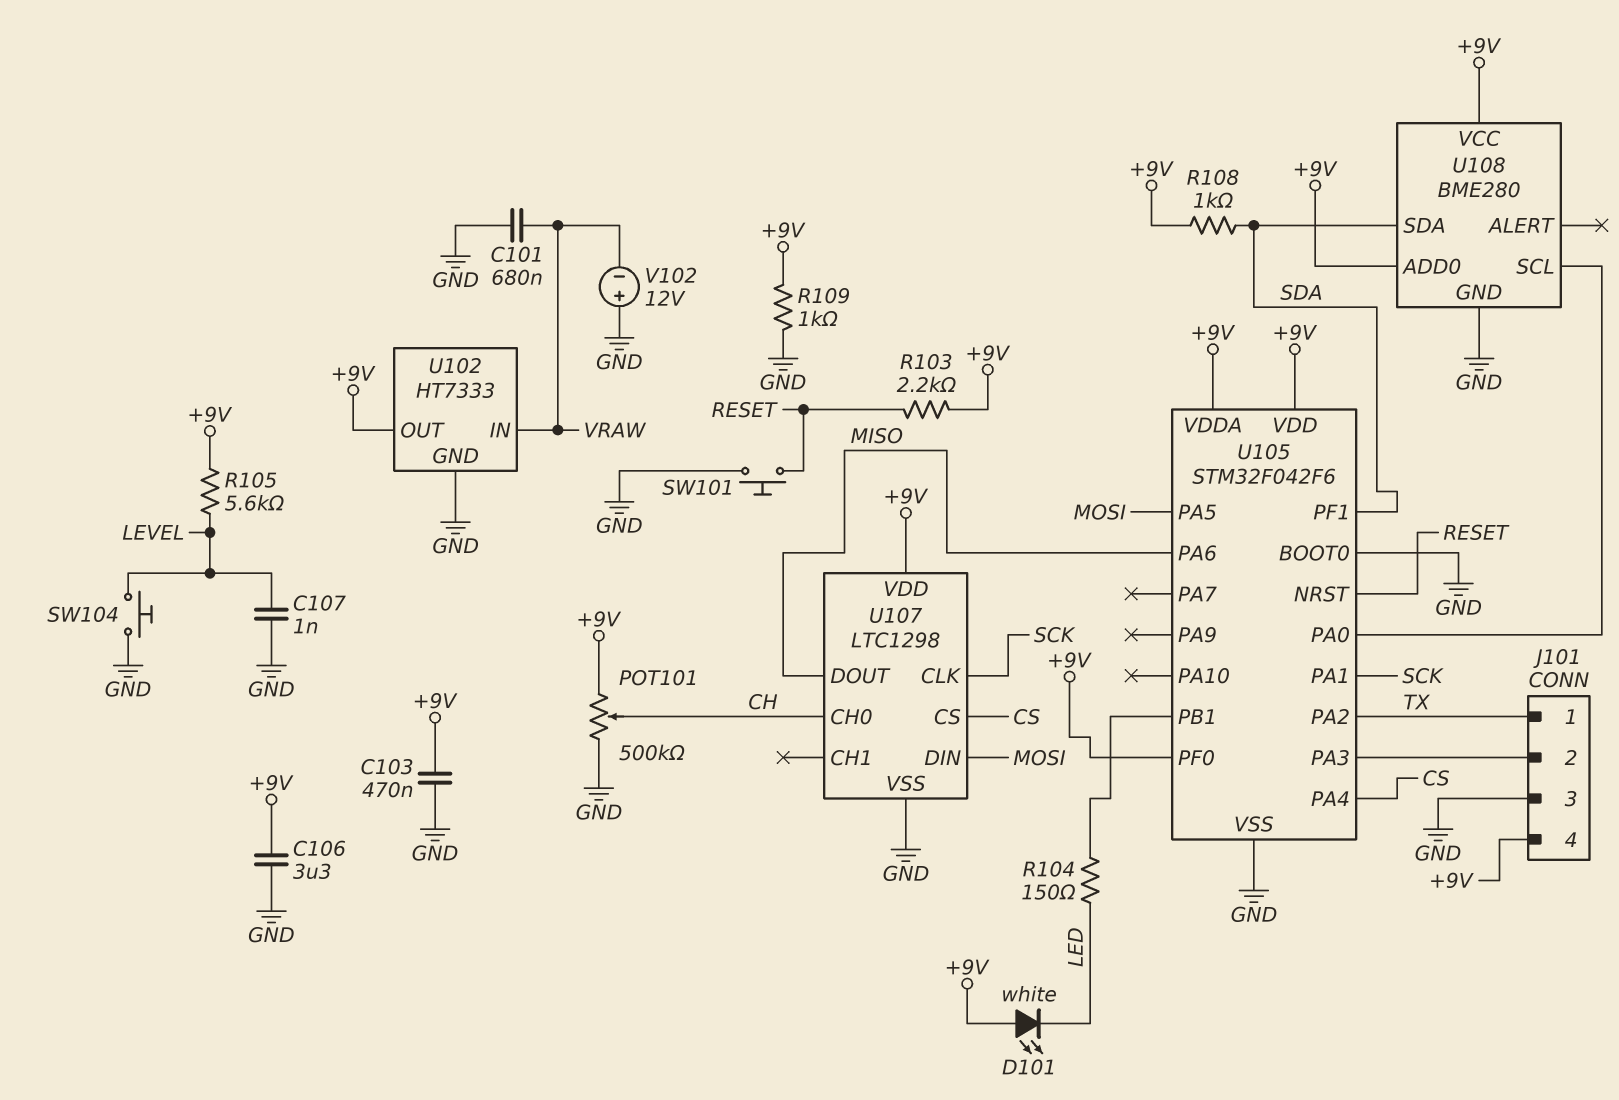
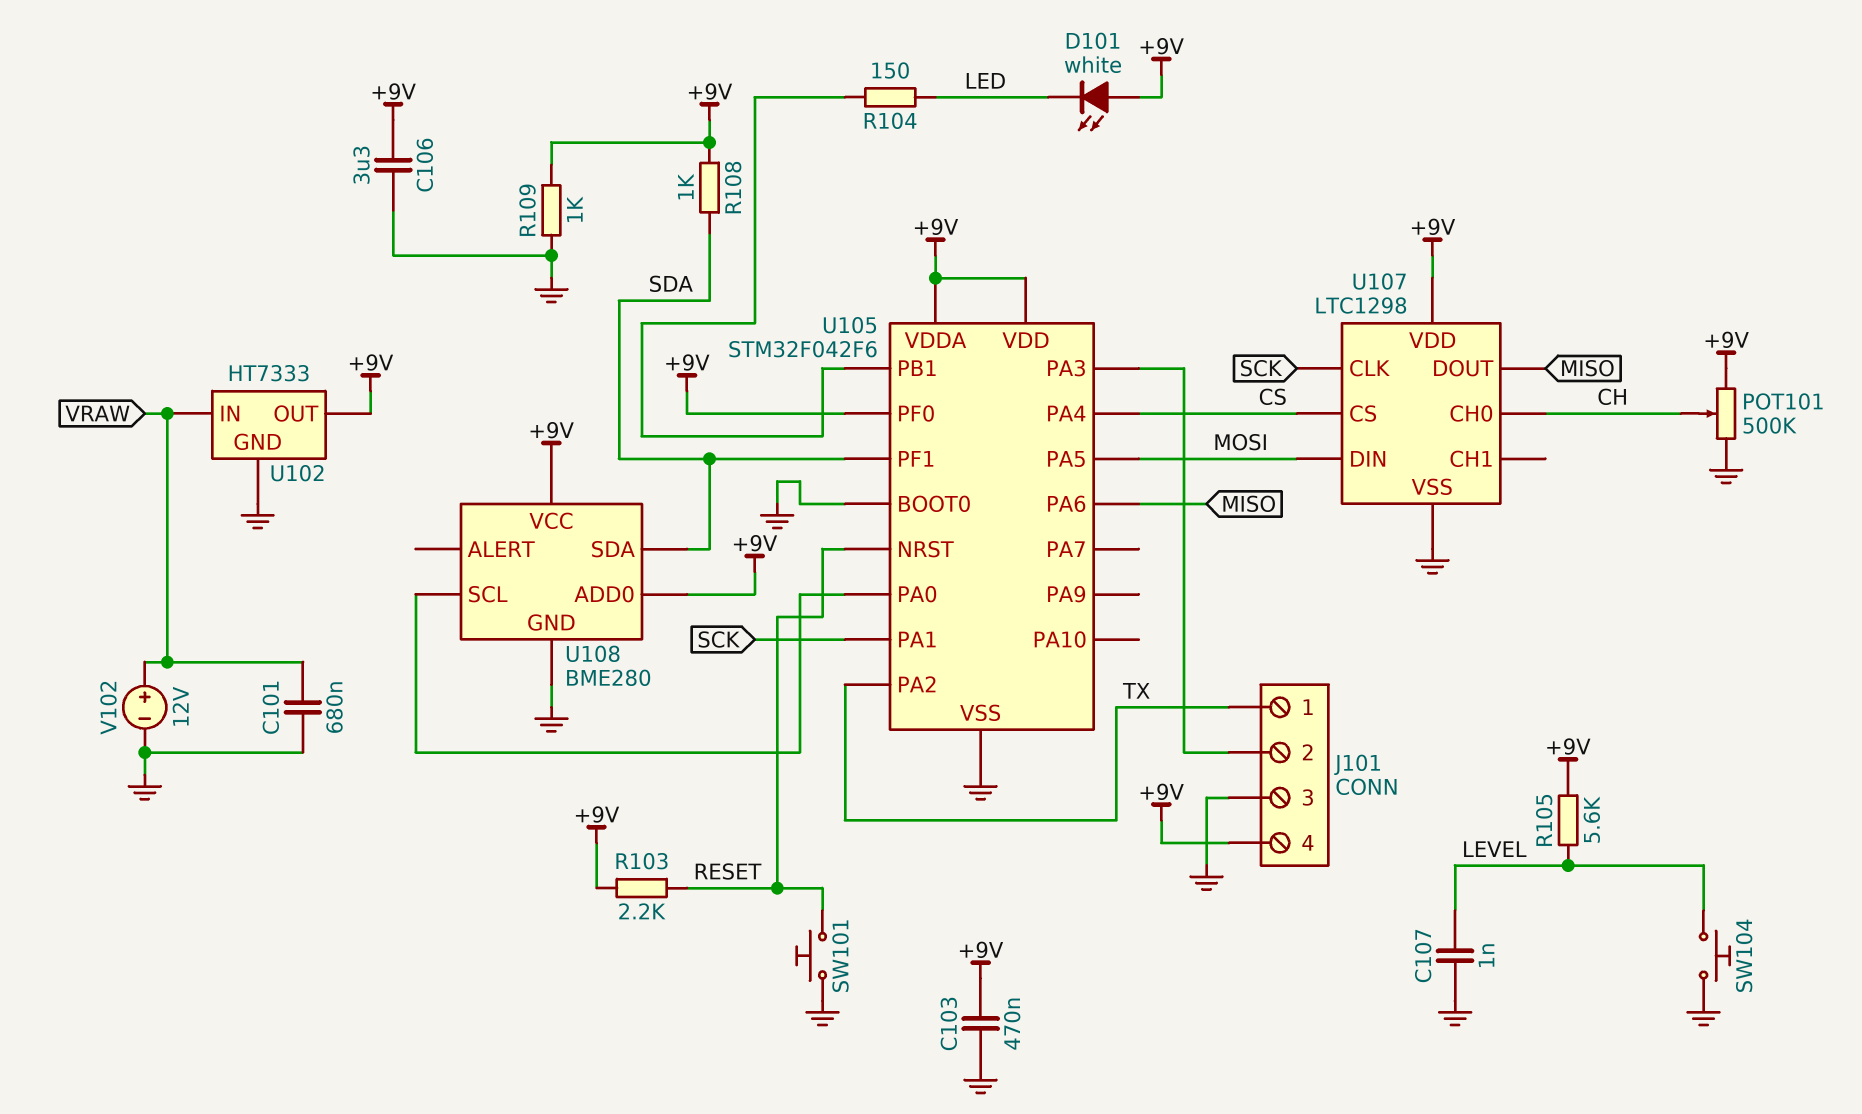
V102: 12V (plus GND, minus VRAW) -> 12V (plus VRAW, minus GND)

